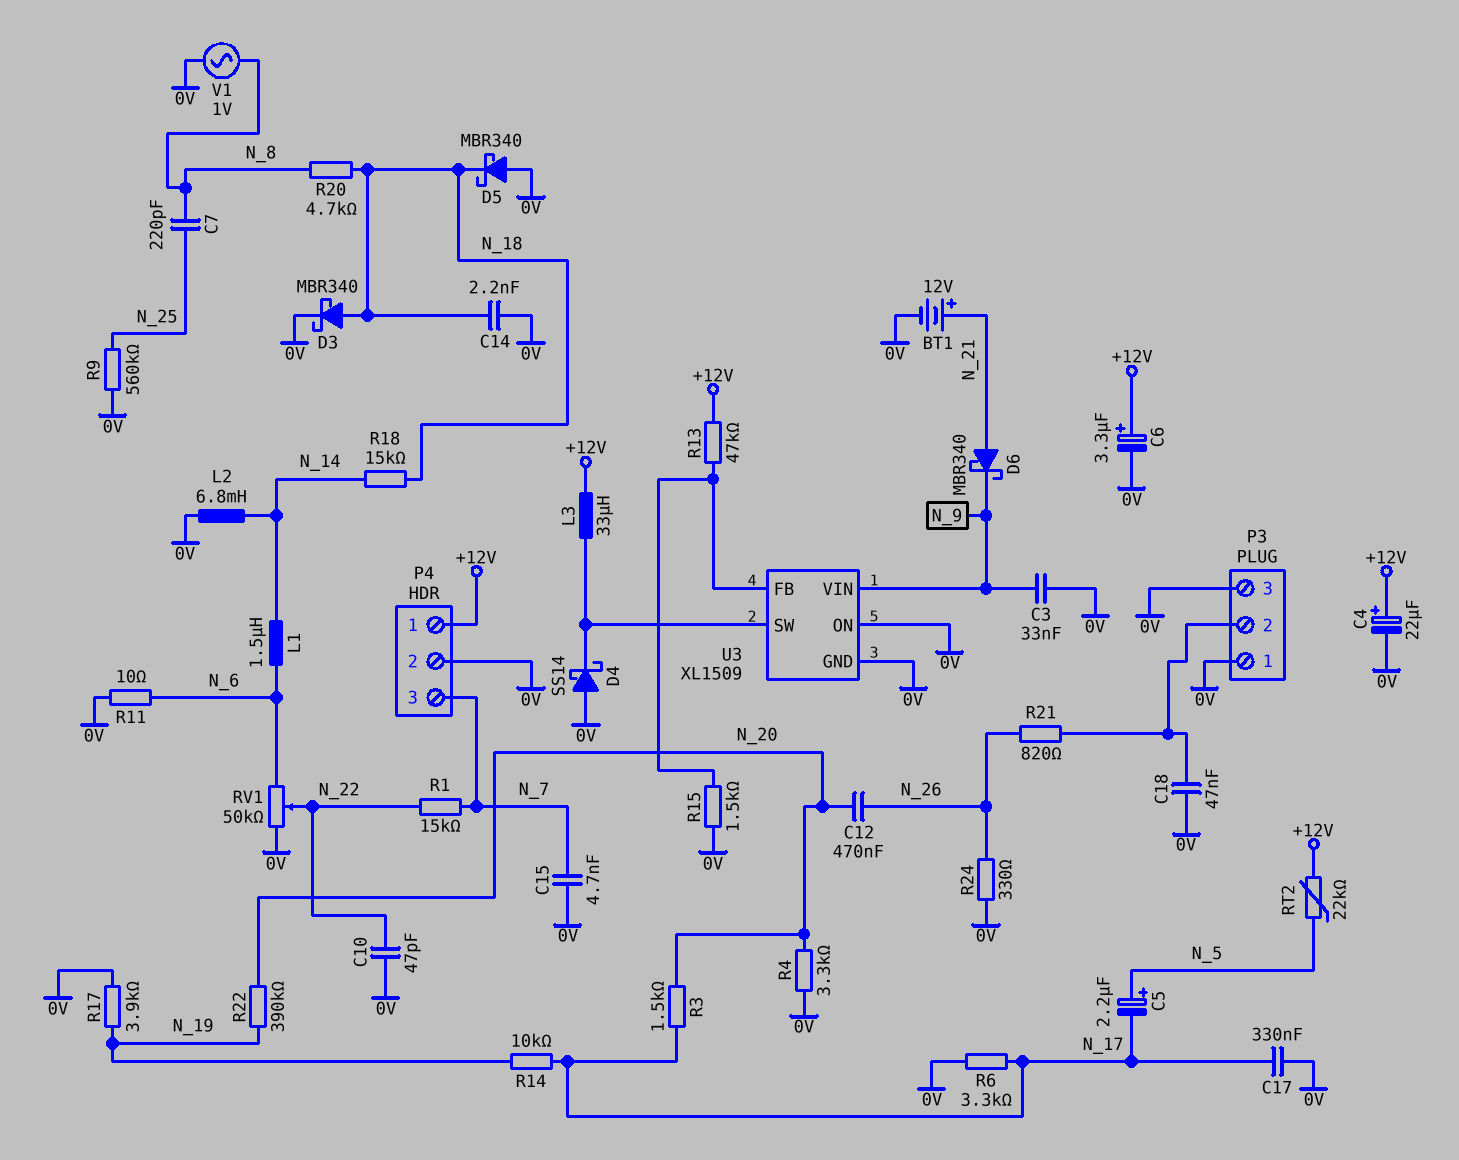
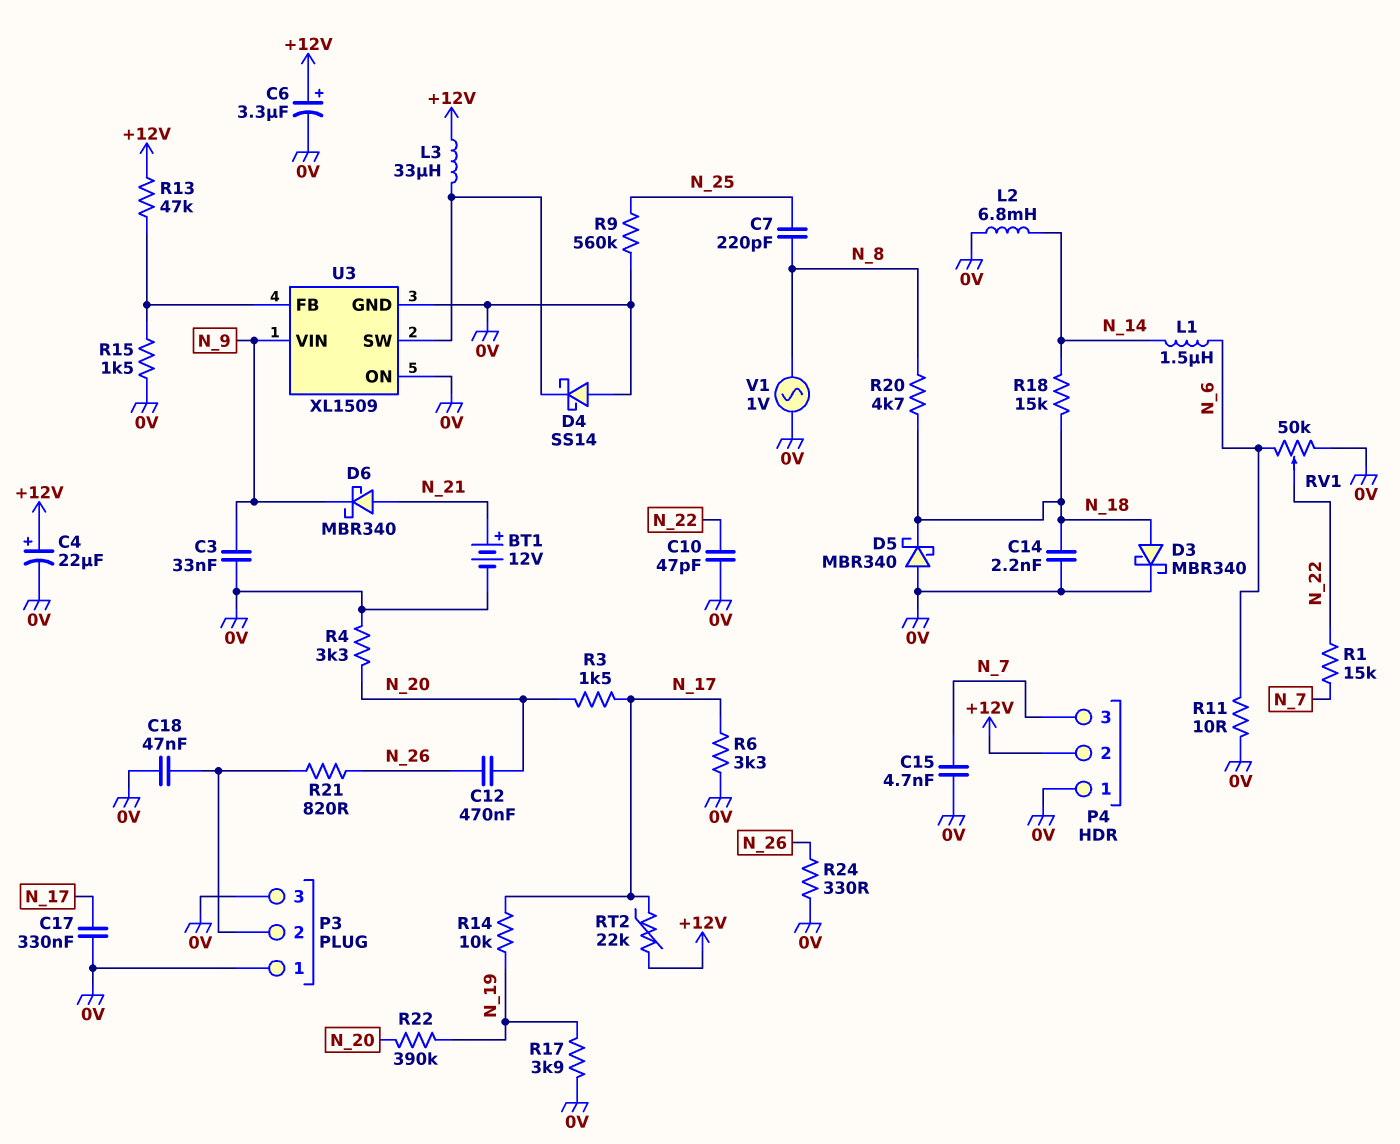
C5: 2.2uF (plus N_5, minus N_17) -> none
P4 pin 1: +12V -> 0V
P4 pin 2: 0V -> +12V
RT2: 22k (+12V, N_5) -> 22k (+12V, N_17)

